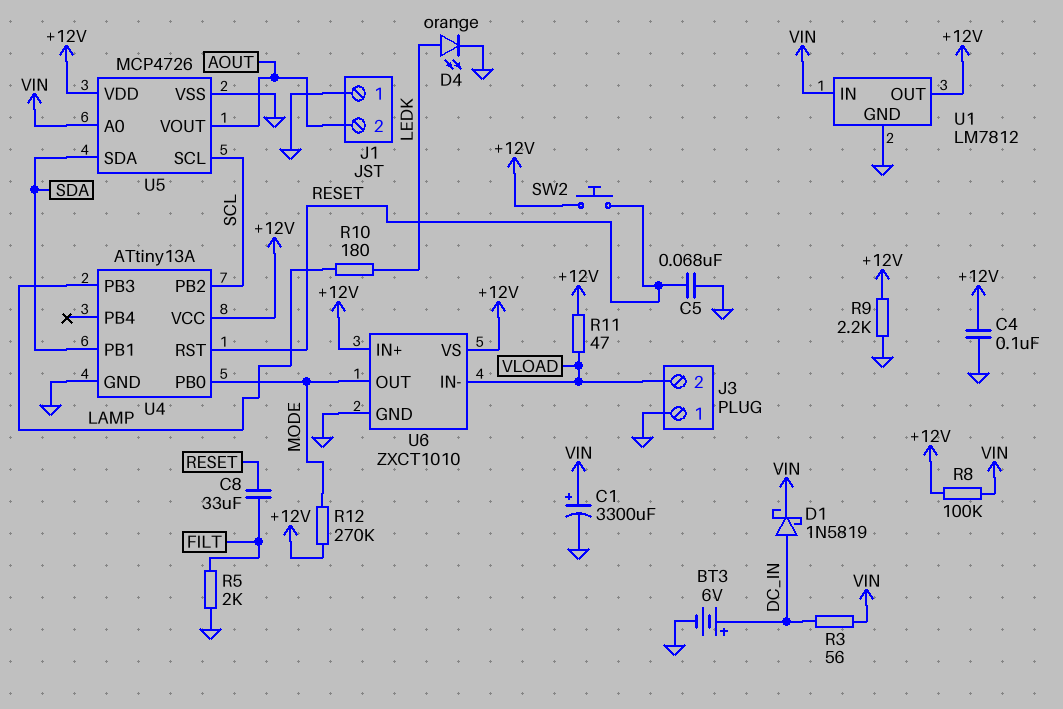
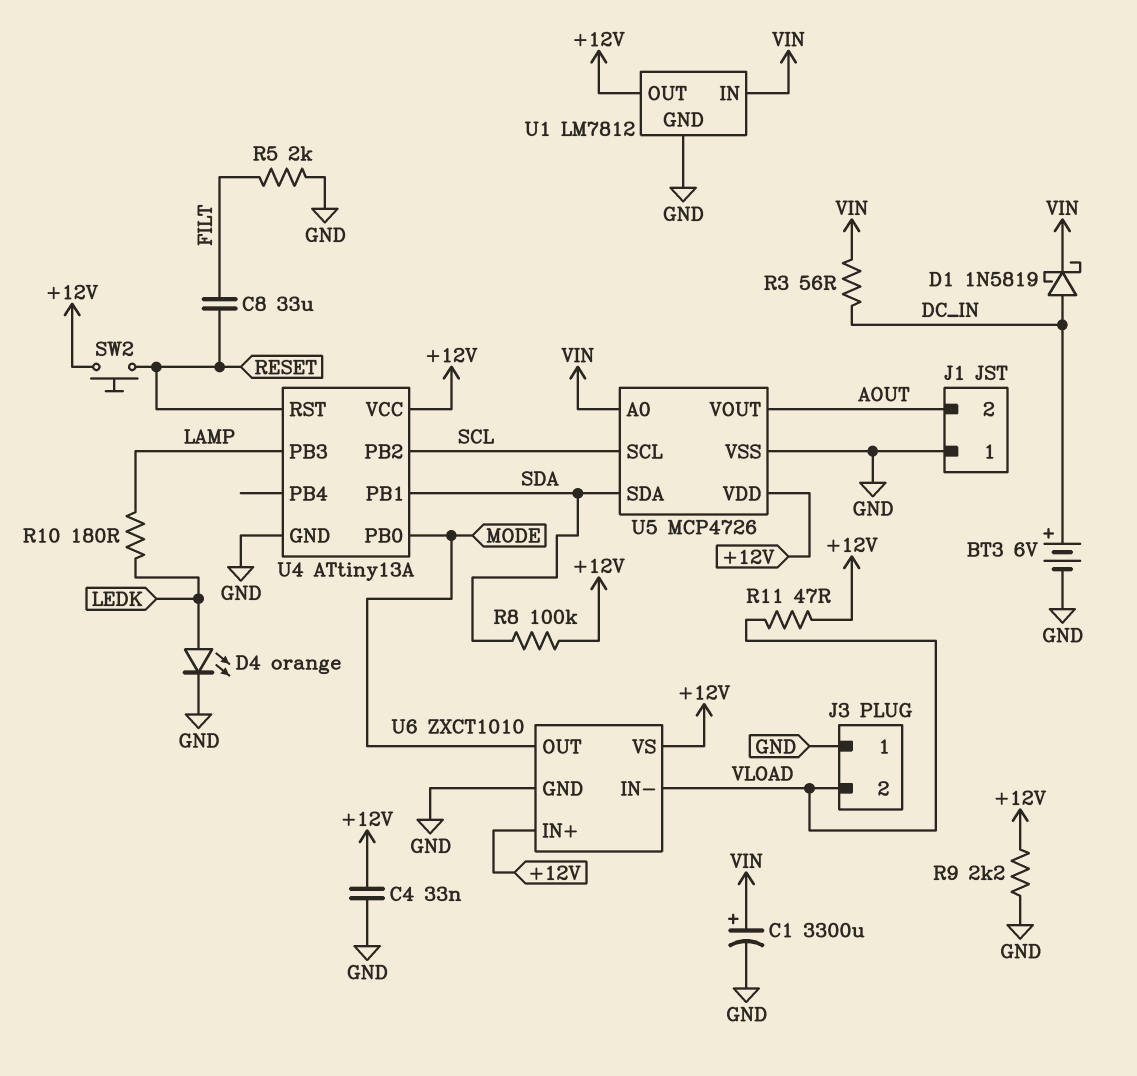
C4: 100nF (+12V, GND) -> 33nF (+12V, GND)
C5: 68nF (GND, RESET) -> none
R8: 100k (+12V, VIN) -> 100k (+12V, SDA)
R12: 270k (+12V, MODE) -> none

